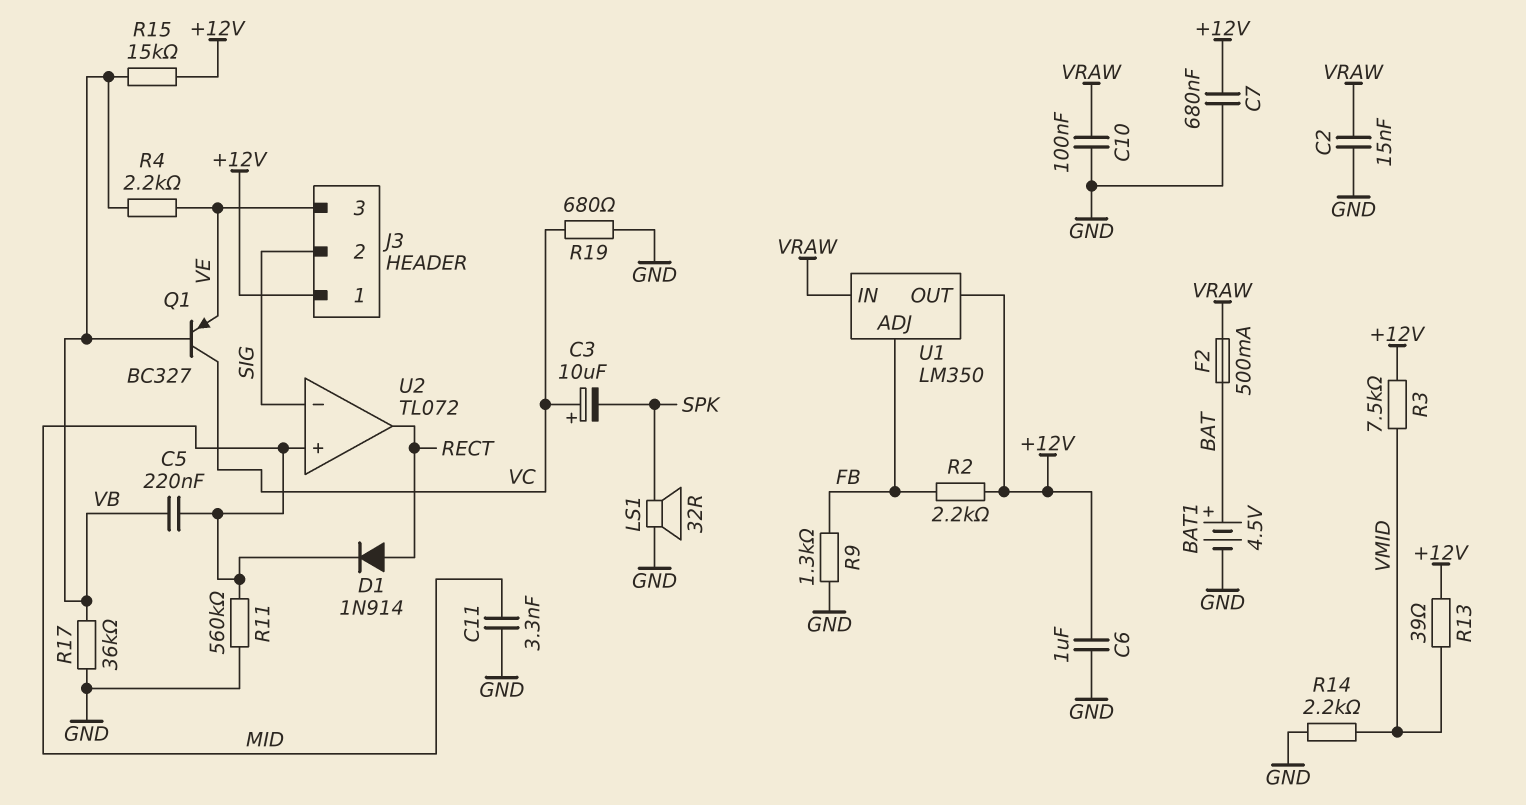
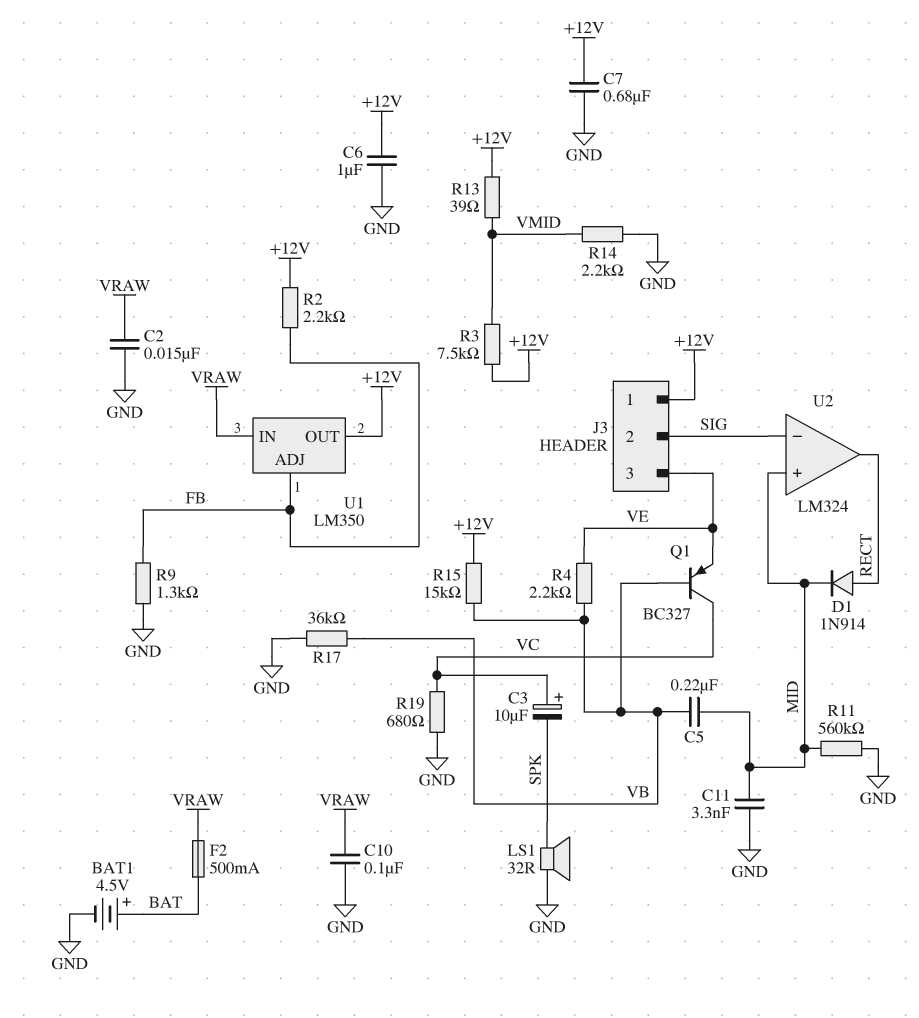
U2: TL072 -> LM324

